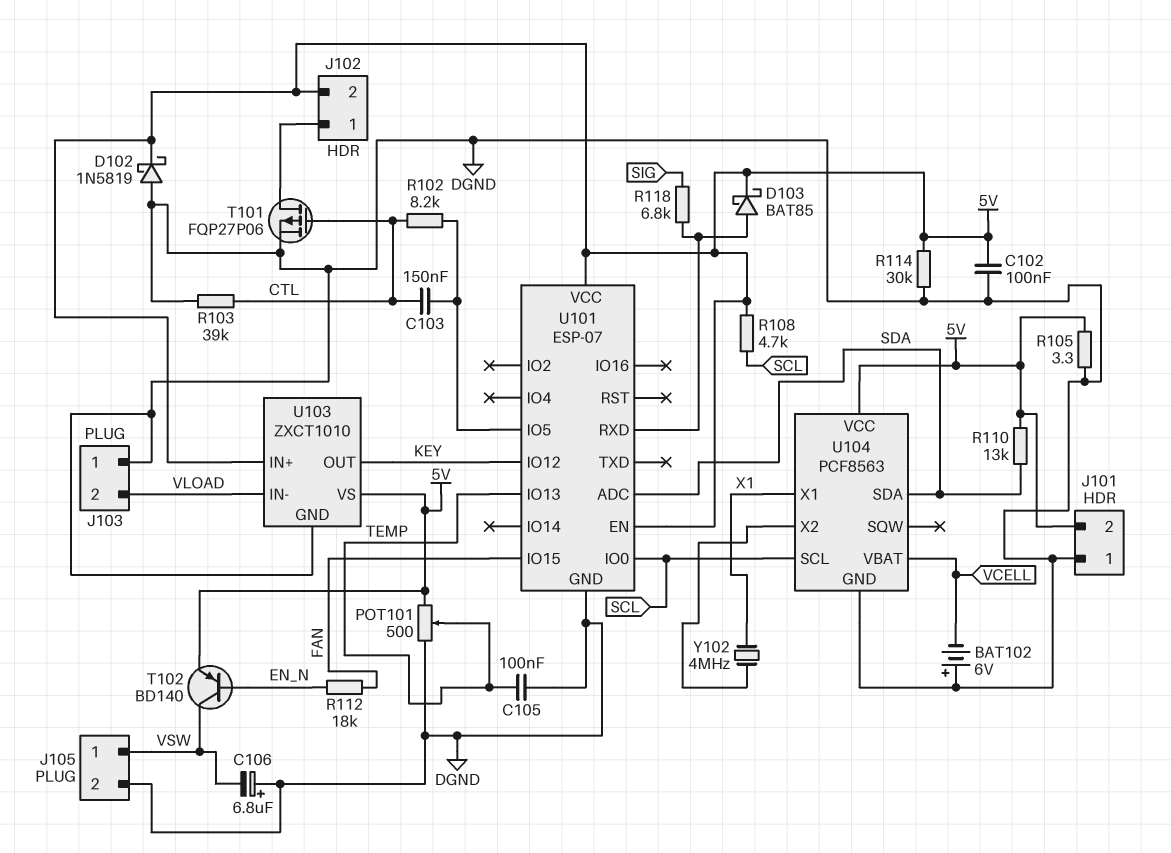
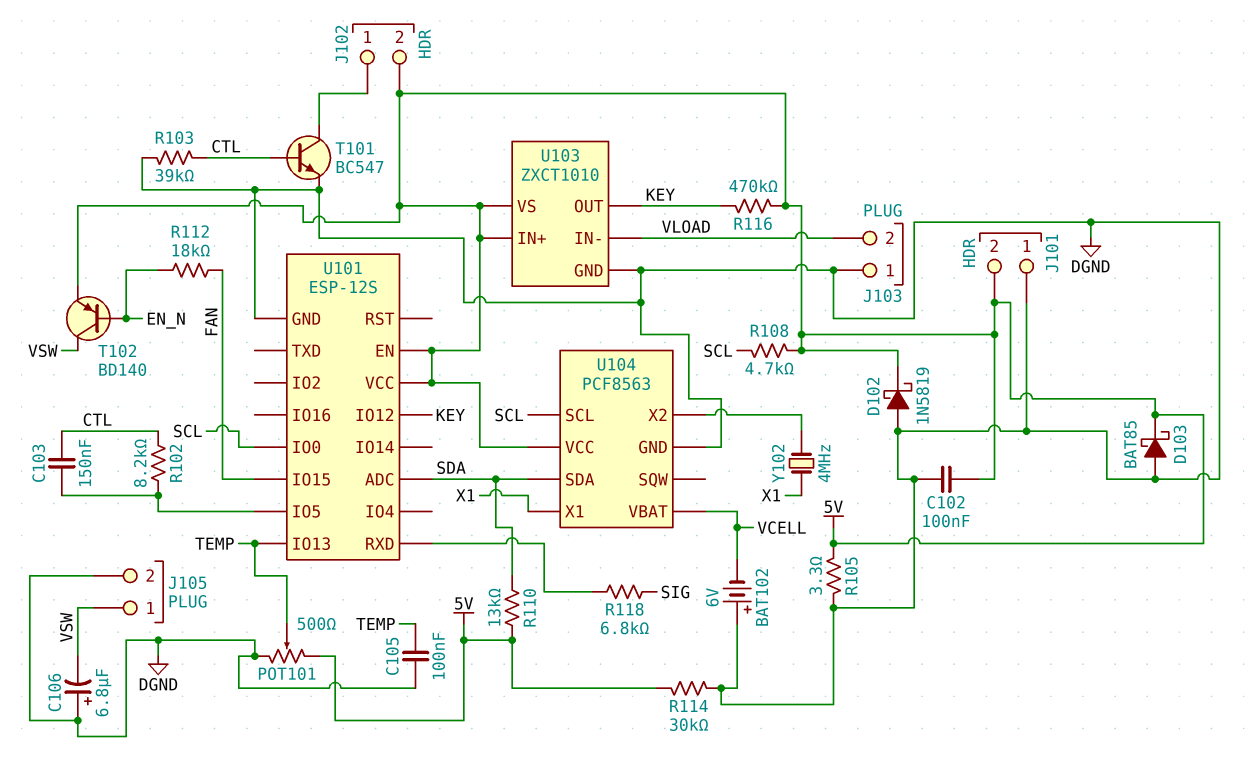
D103: schottky BAT85 (A U101/RXD, K 5V) -> schottky BAT85 (A DGND, K 5V)
R116: none -> 470k (5V, KEY)
T101: PMOS FQP27P06 (G CTL, D J102/1, S DGND) -> NPN BC547 (B CTL, C J102/1, E DGND)
U101: ESP-07 -> ESP-12S

